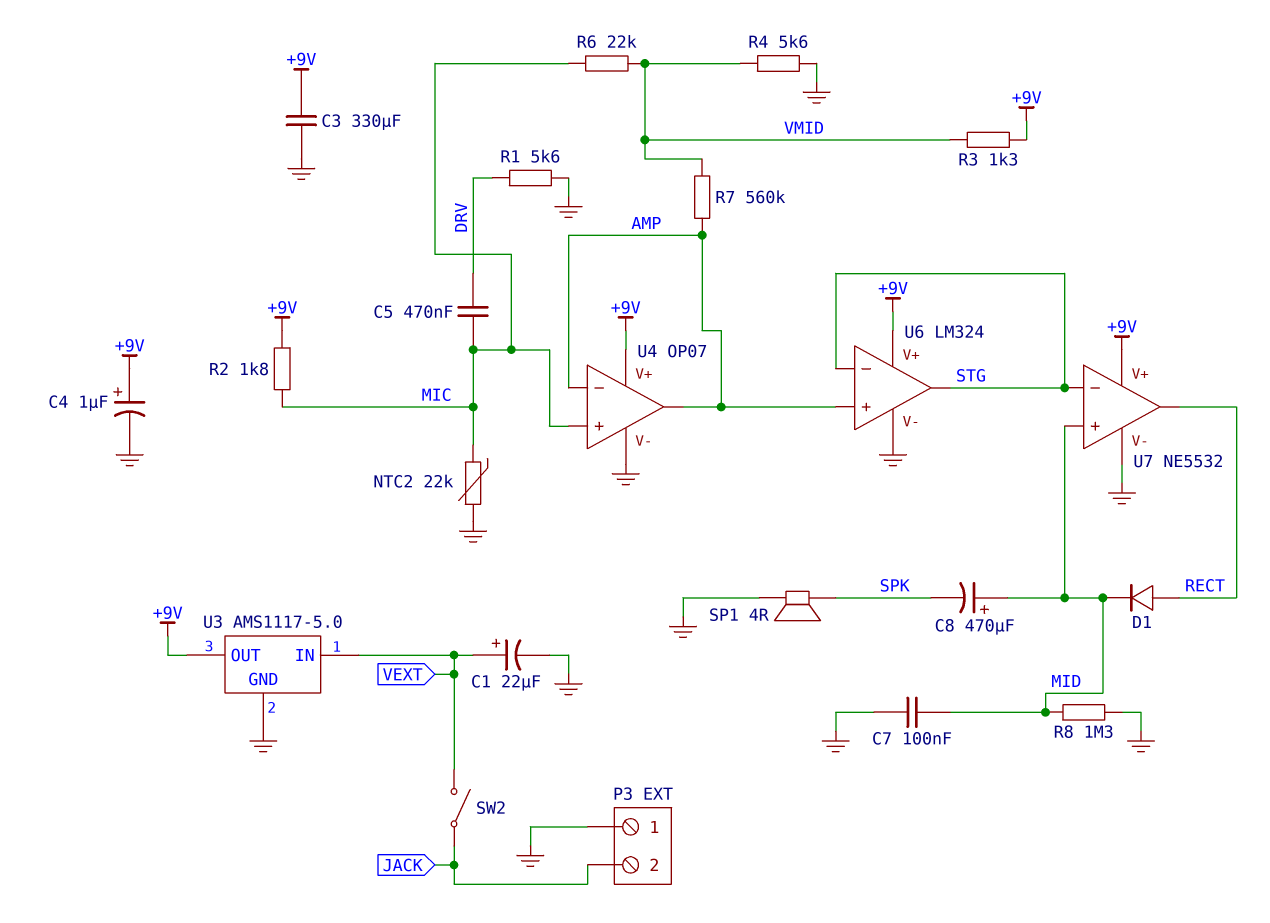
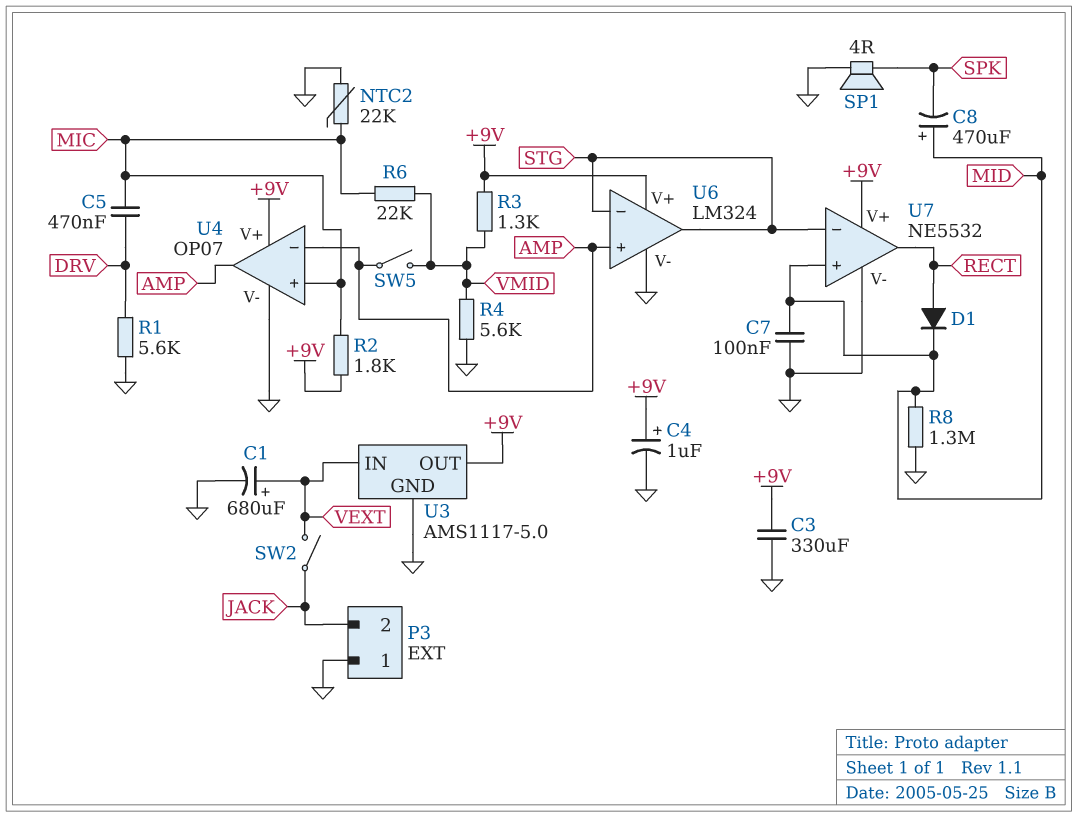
C1: 22uF (plus VEXT, minus GND) -> 680uF (plus VEXT, minus GND)
R7: 560k (AMP, VMID) -> none
SW5: none -> switch (AMP, VMID)

